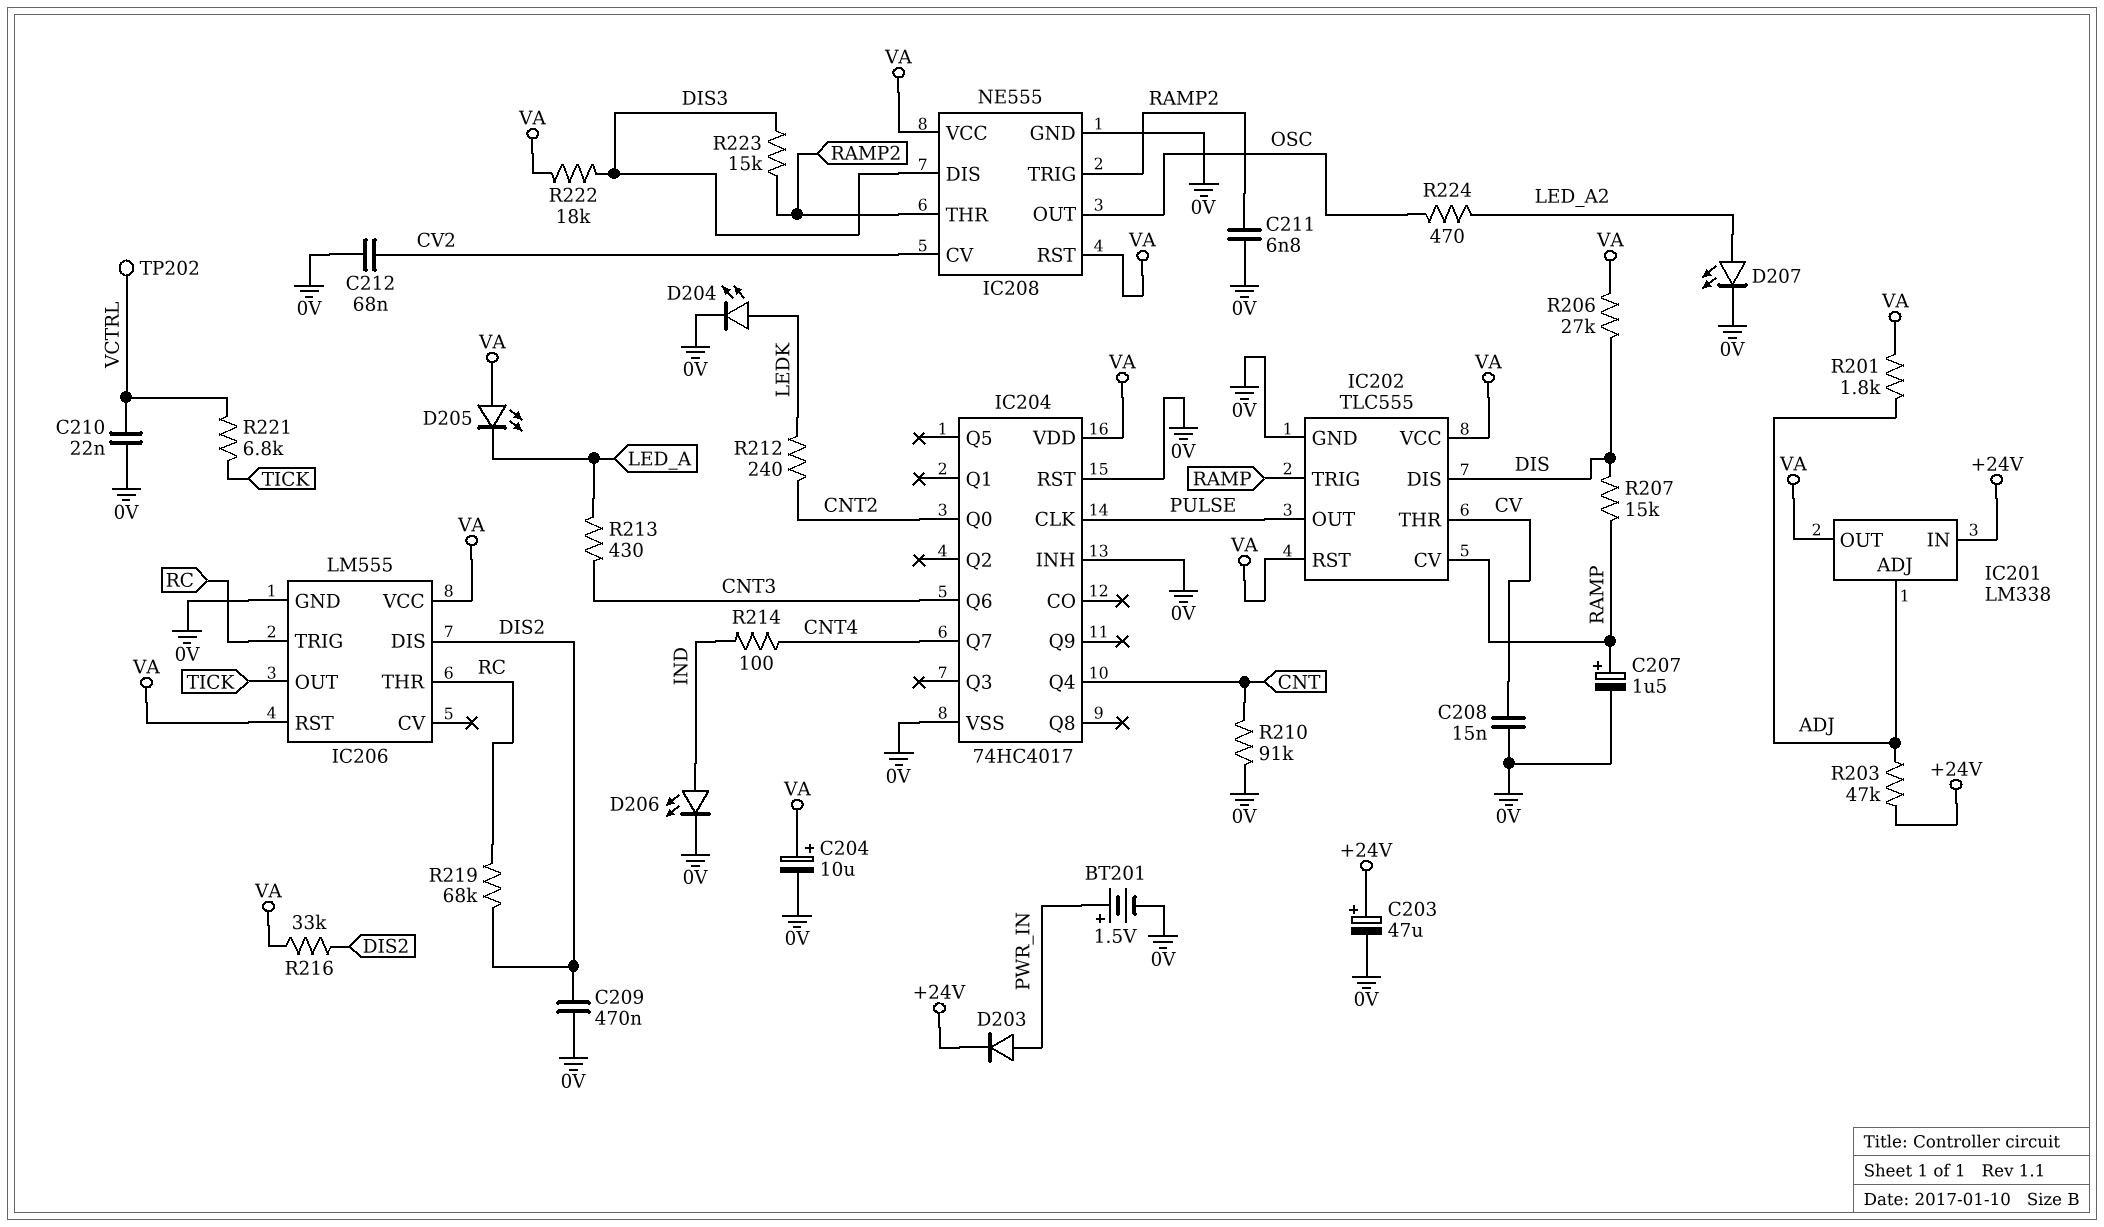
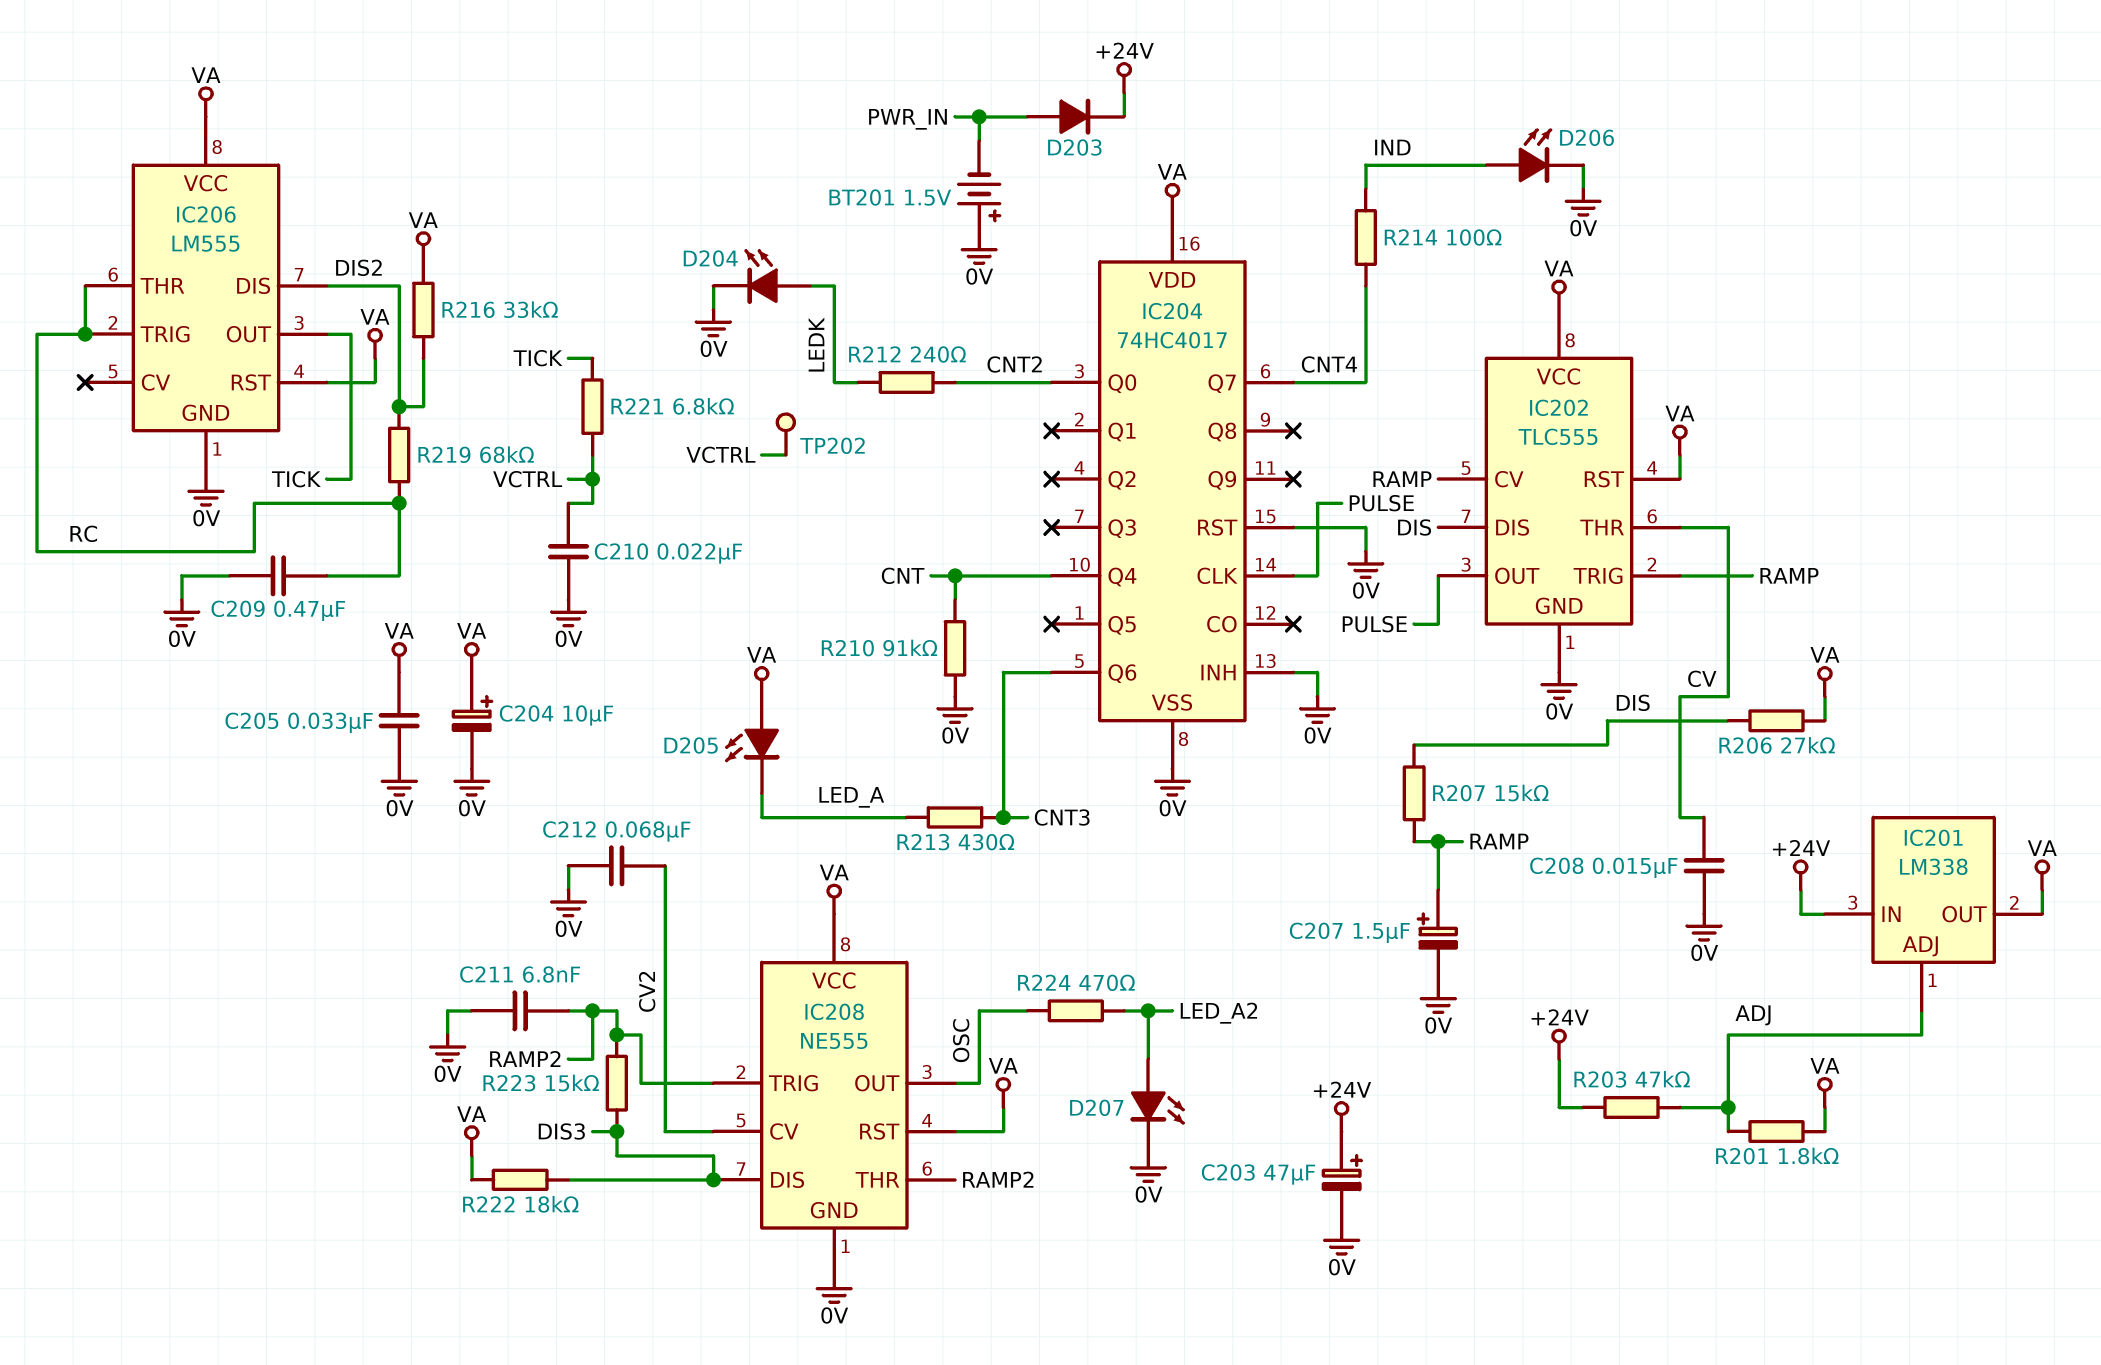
BT201: 1.5V (plus PWR_IN, minus 0V) -> 1.5V (plus 0V, minus PWR_IN)
C205: none -> 33nF (0V, VA)
C209: 470nF (0V, DIS2) -> 470nF (0V, RC)

